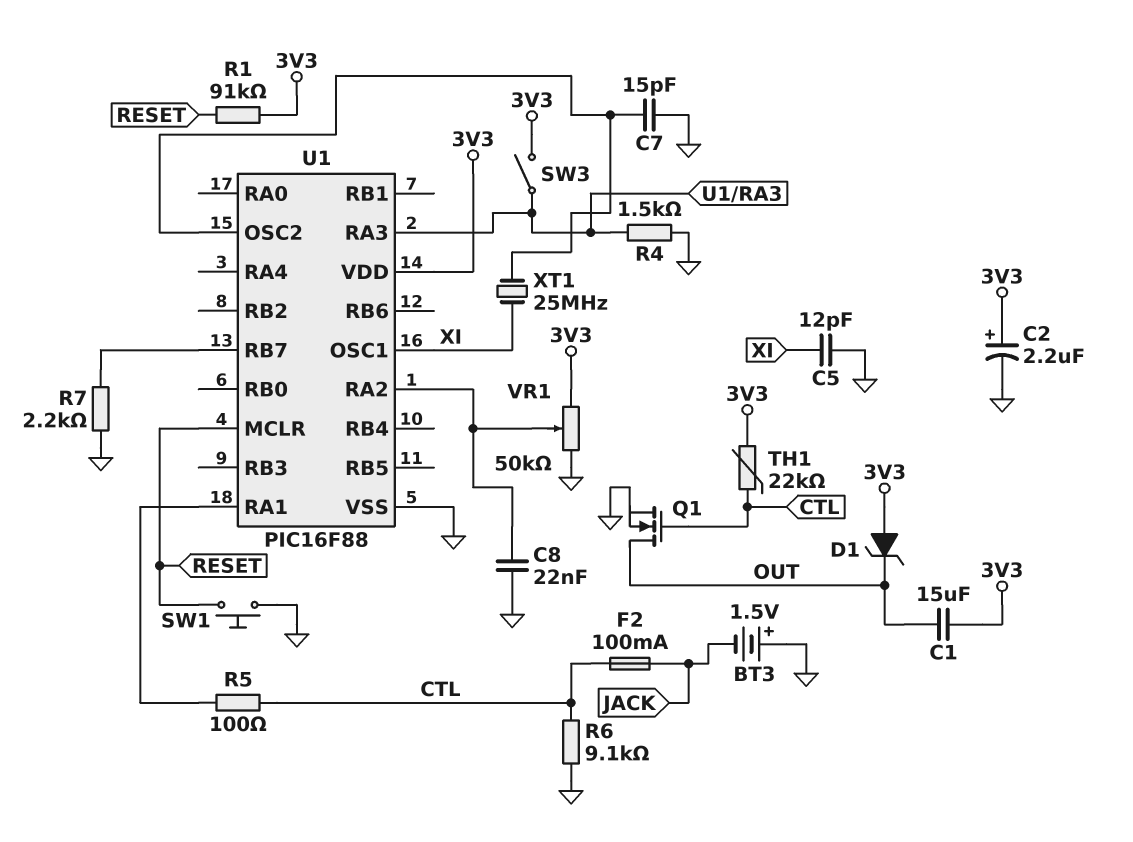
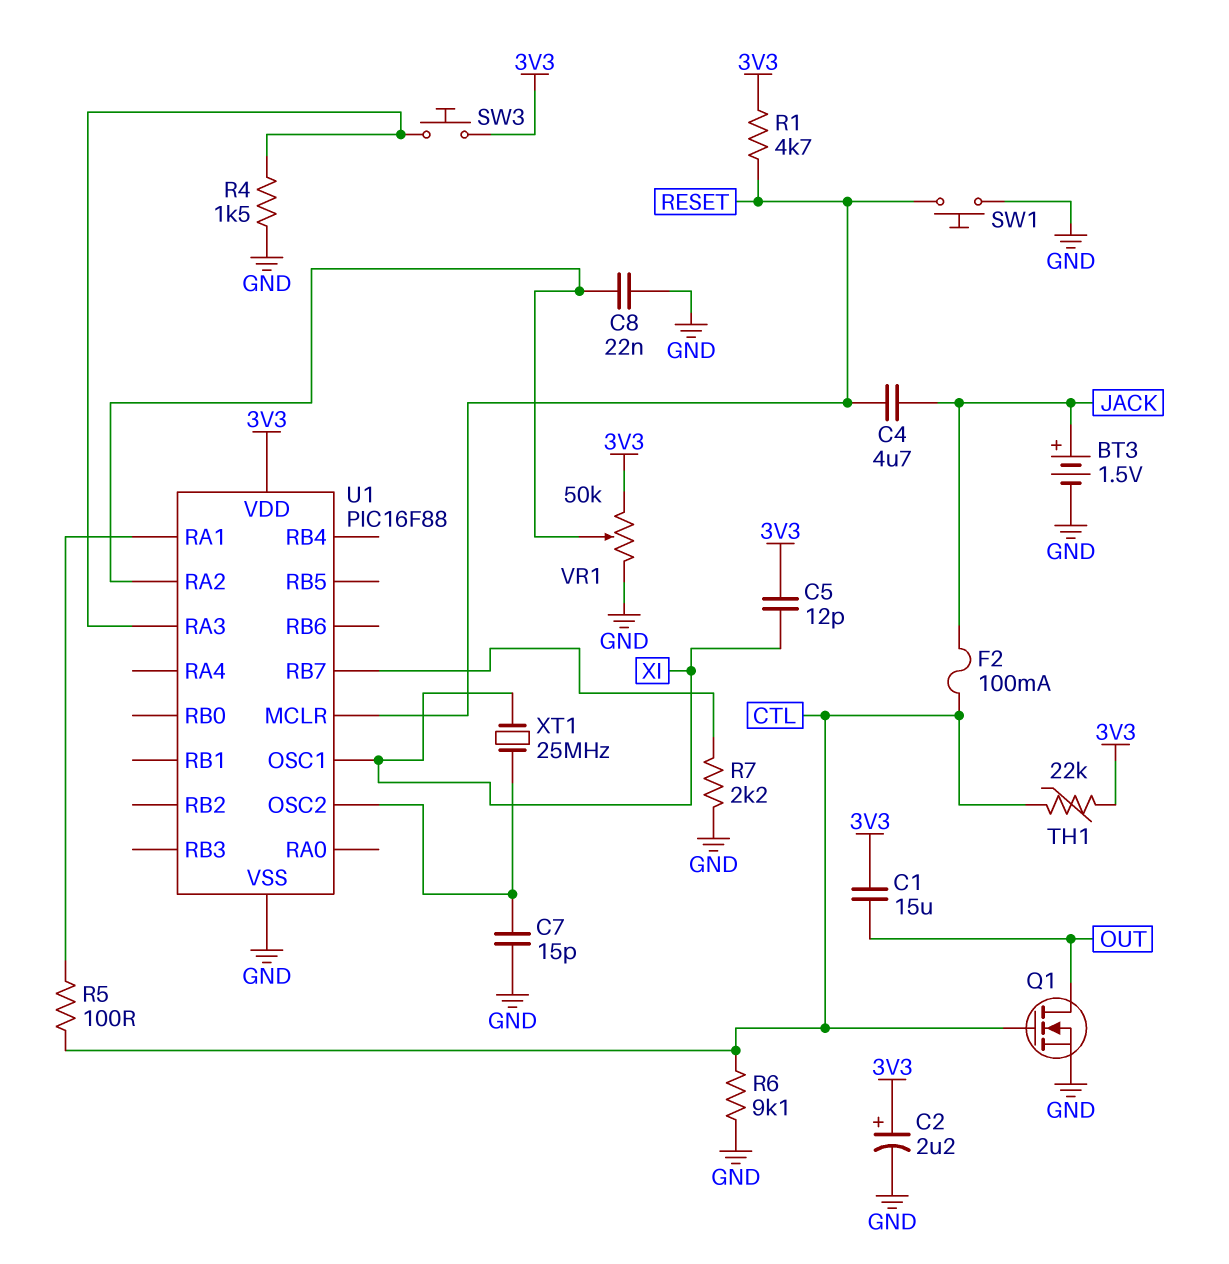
BT3: 1.5V (plus GND, minus JACK) -> 1.5V (plus JACK, minus GND)
C4: none -> 4.7uF (JACK, RESET)
C5: 12pF (GND, XI) -> 12pF (3V3, XI)
D1: zener (A 3V3, K OUT) -> none
R1: 91k (3V3, RESET) -> 4.7k (3V3, RESET)
SW3: switch (3V3, U1/RA3) -> button (3V3, U1/RA3)

